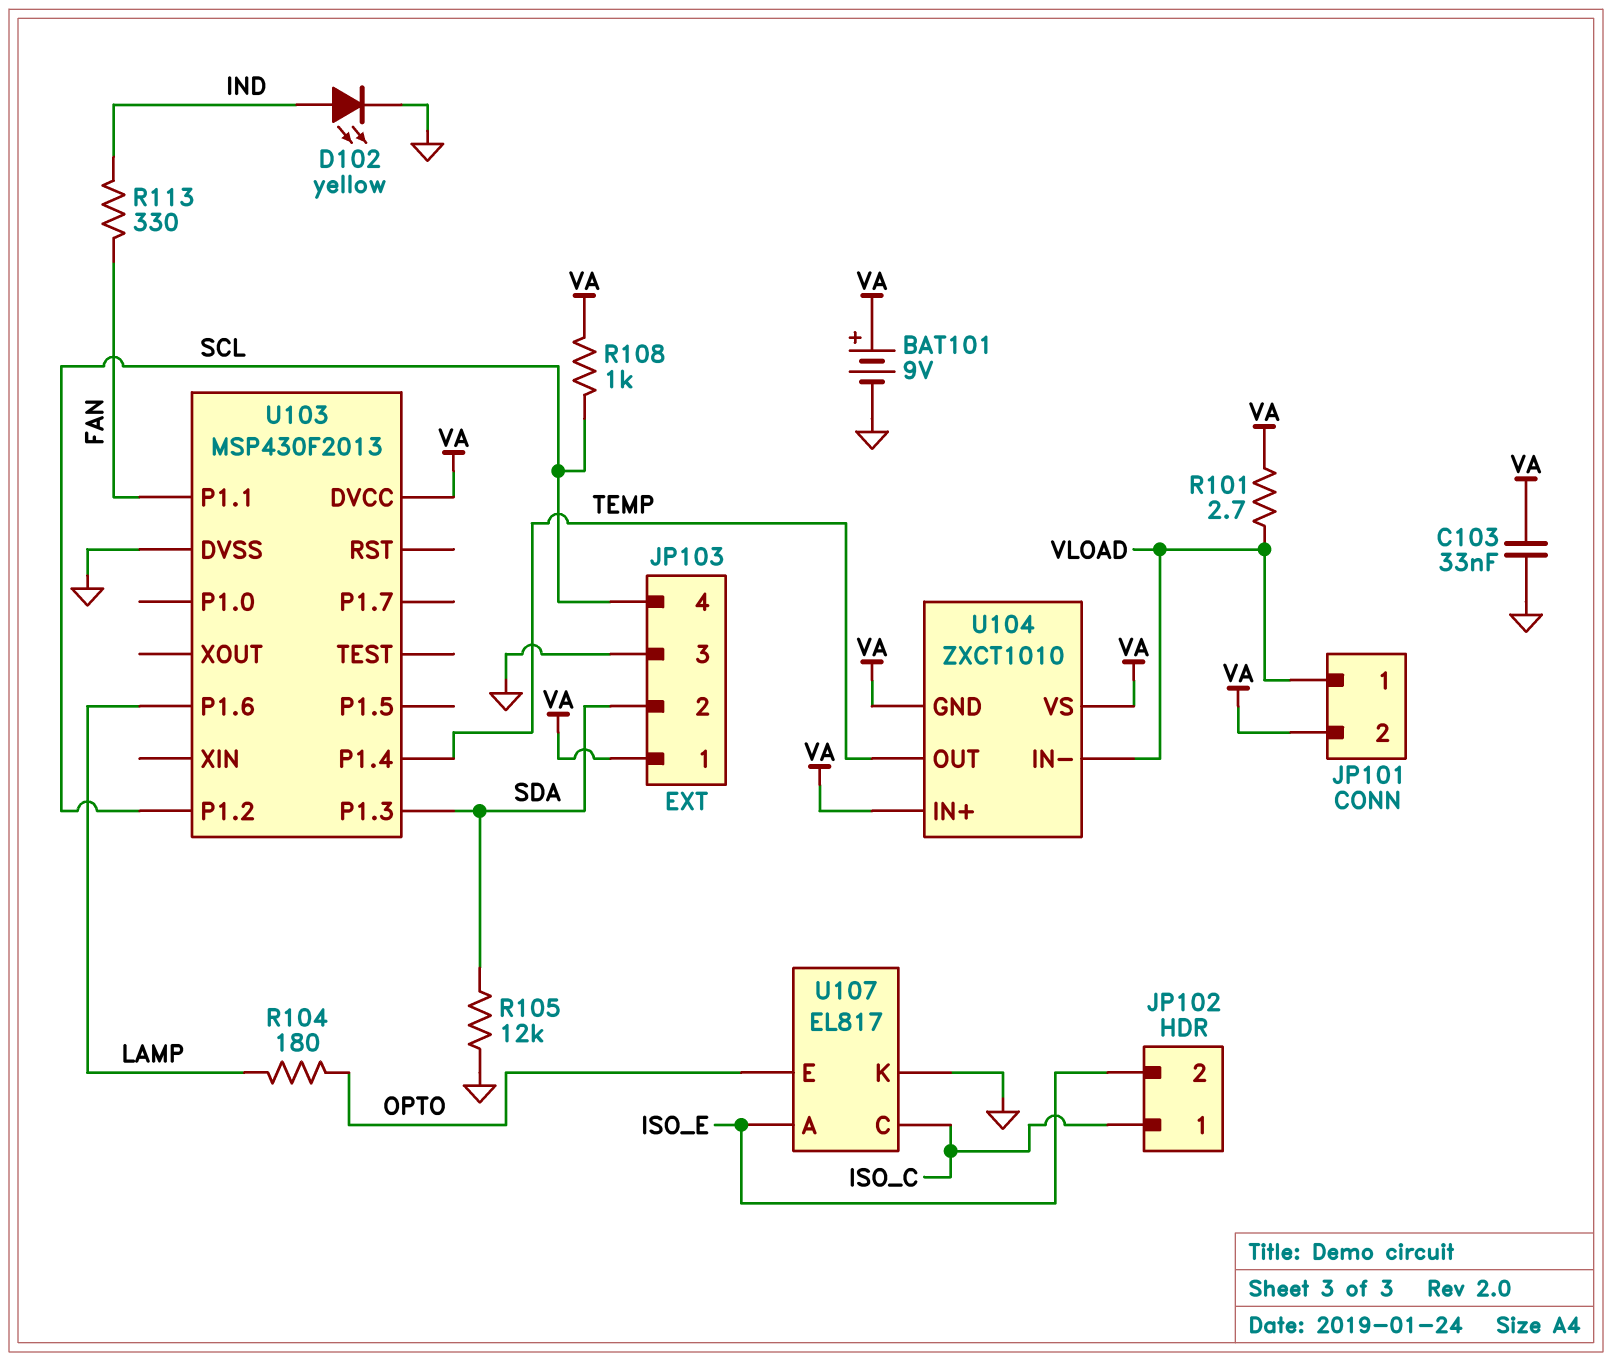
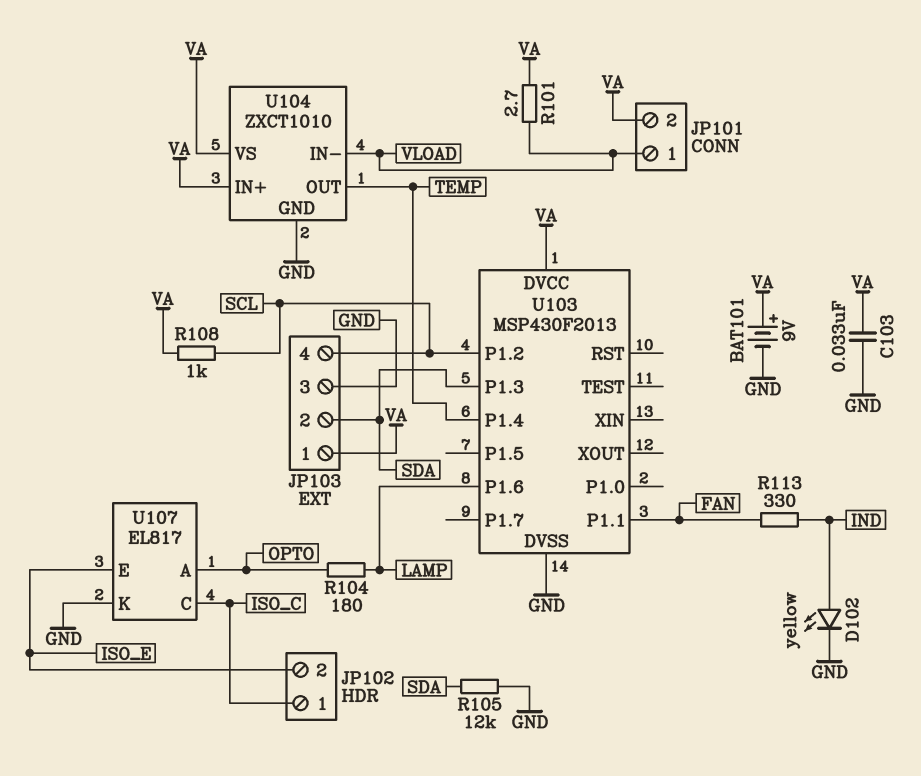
U104 pin GND: VA -> GND
U107 pin A: ISO_E -> OPTO
U107 pin E: OPTO -> ISO_E

